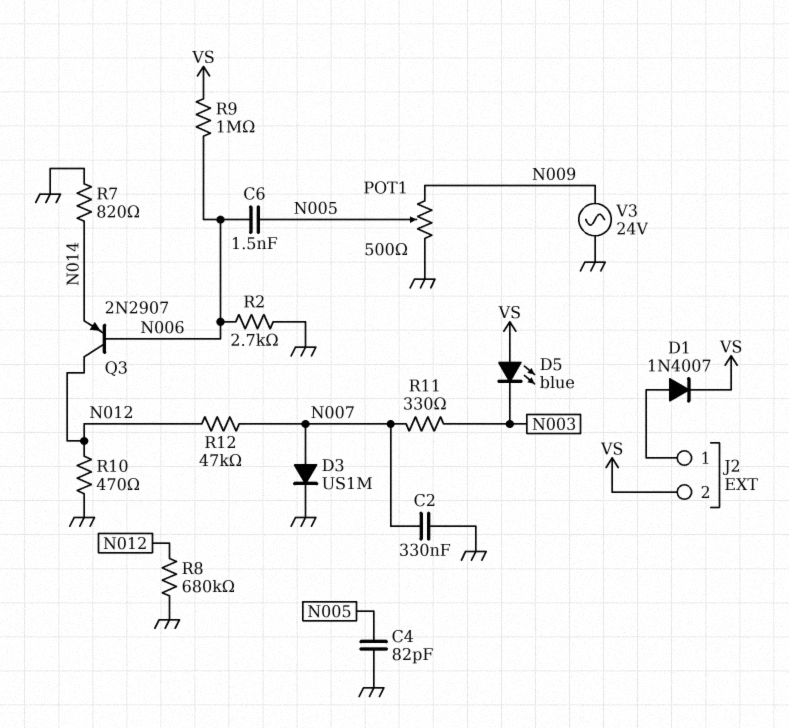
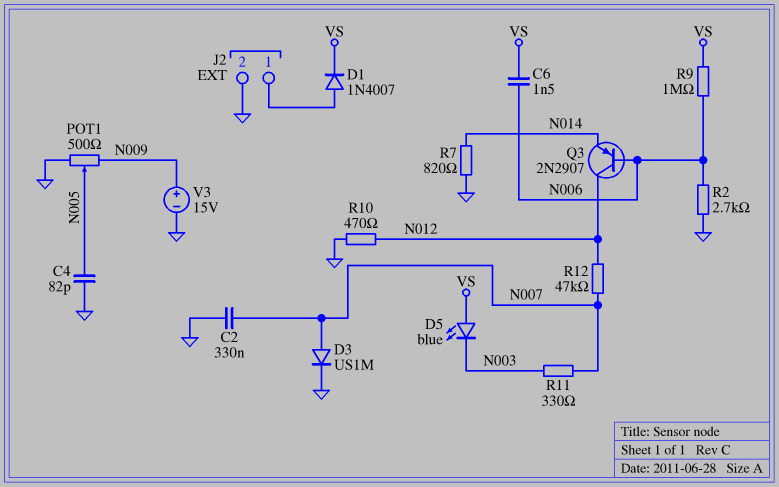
C6: 1.5nF (N005, N006) -> 1.5nF (N006, VS)
J2 pin 2: VS -> GND
R8: 680k (GND, N012) -> none
V3: AC 24V (GND, N009) -> 15V (plus N009, minus GND)

